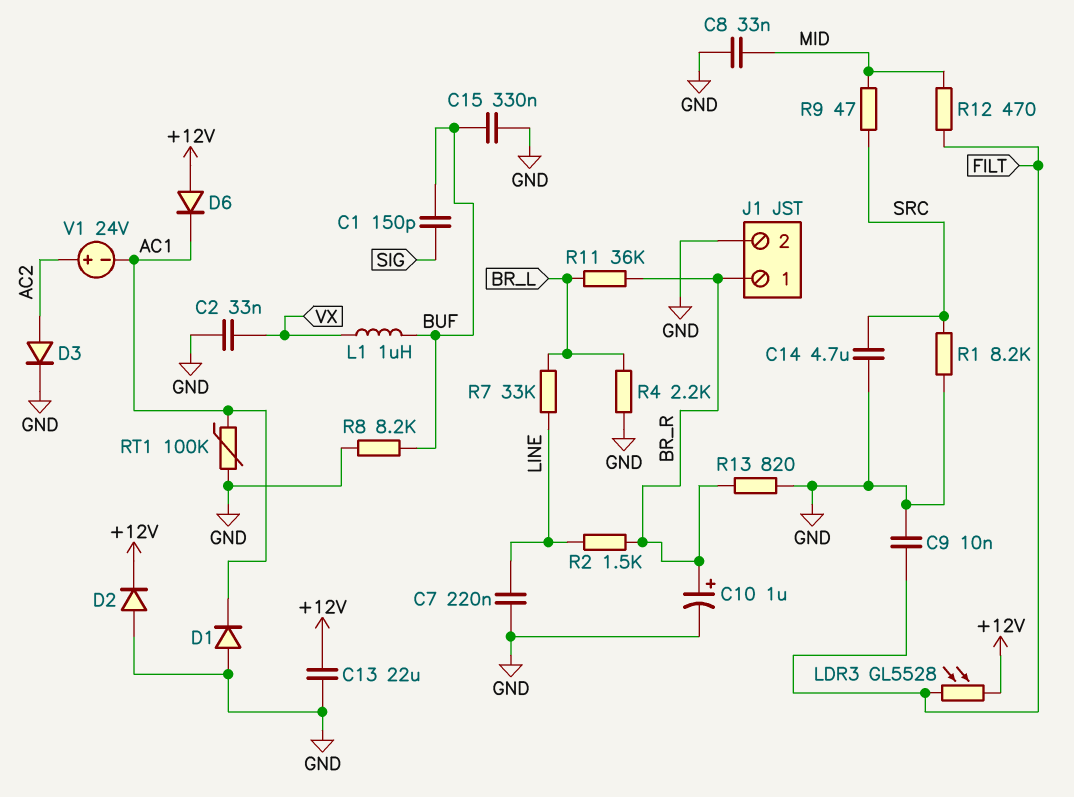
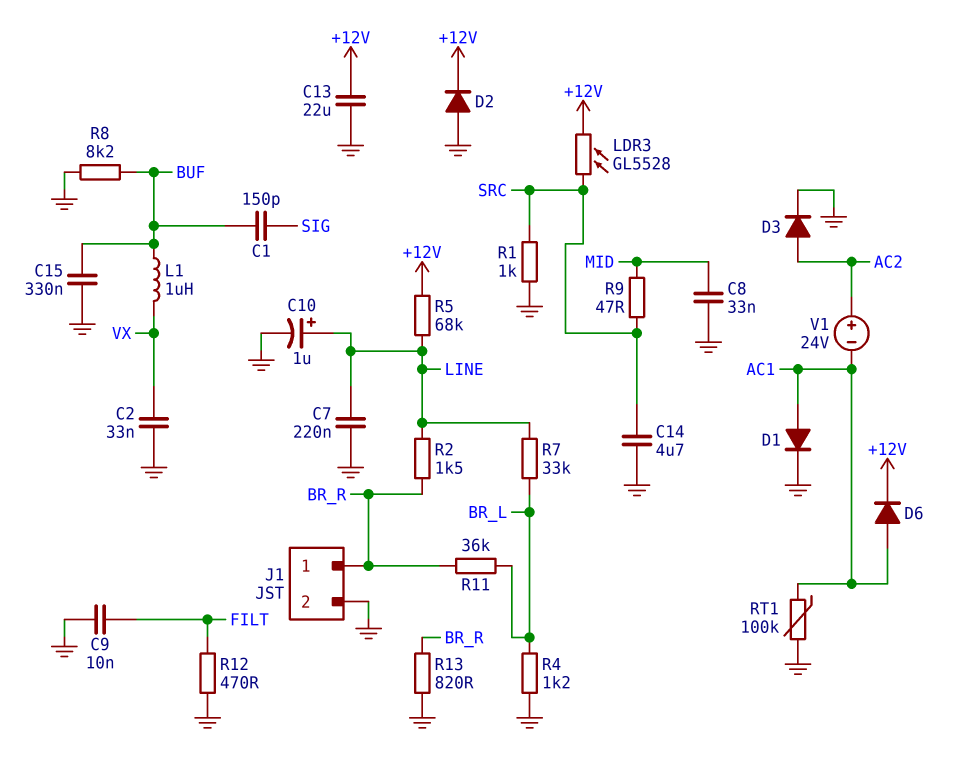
C10: 1uF (plus BR_R, minus GND) -> 1uF (plus LINE, minus GND)
D1: diode (A GND, K AC1) -> diode (A AC1, K GND)
D6: diode (A +12V, K AC1) -> diode (A AC1, K +12V)
LDR3: GL5528 (+12V, FILT) -> GL5528 (+12V, SRC)
R1: 8.2k (GND, SRC) -> 1k (GND, SRC)
R4: 2.2k (BR_L, GND) -> 1.2k (BR_L, GND)
R5: none -> 68k (+12V, LINE)
R12: 470 (FILT, MID) -> 470 (FILT, GND)

